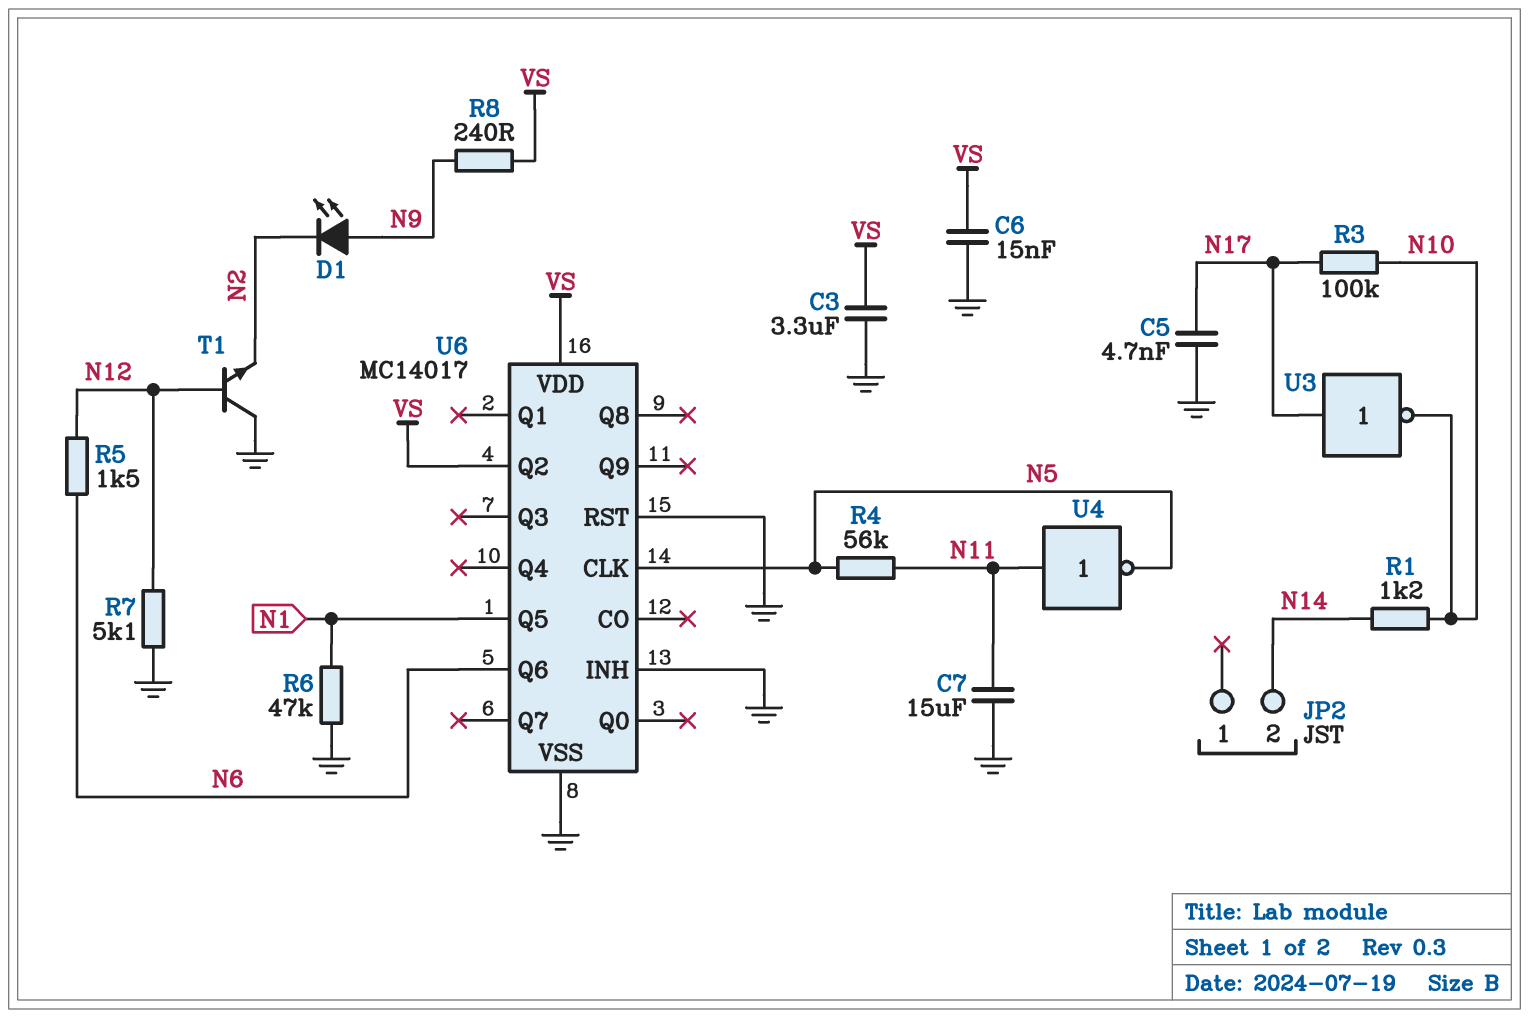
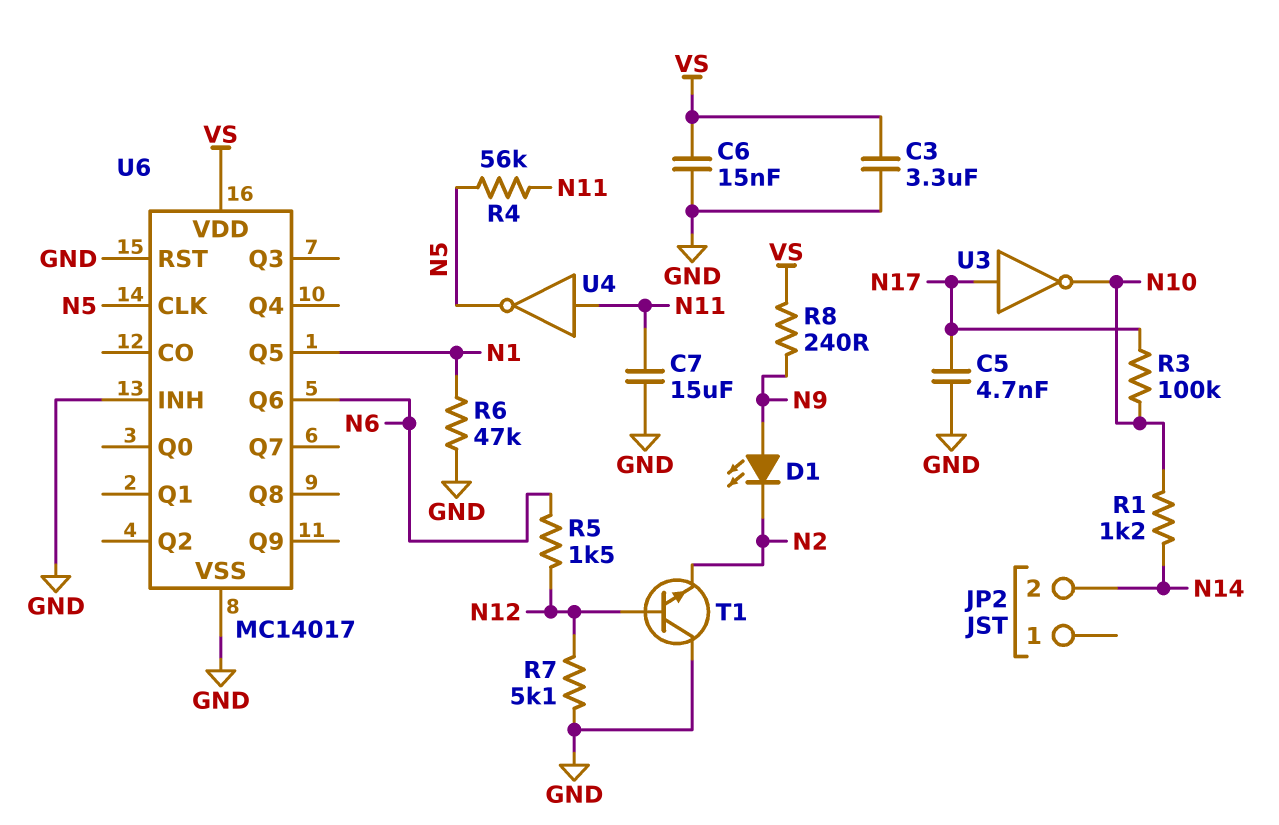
U6 pin Q2: VS -> none

